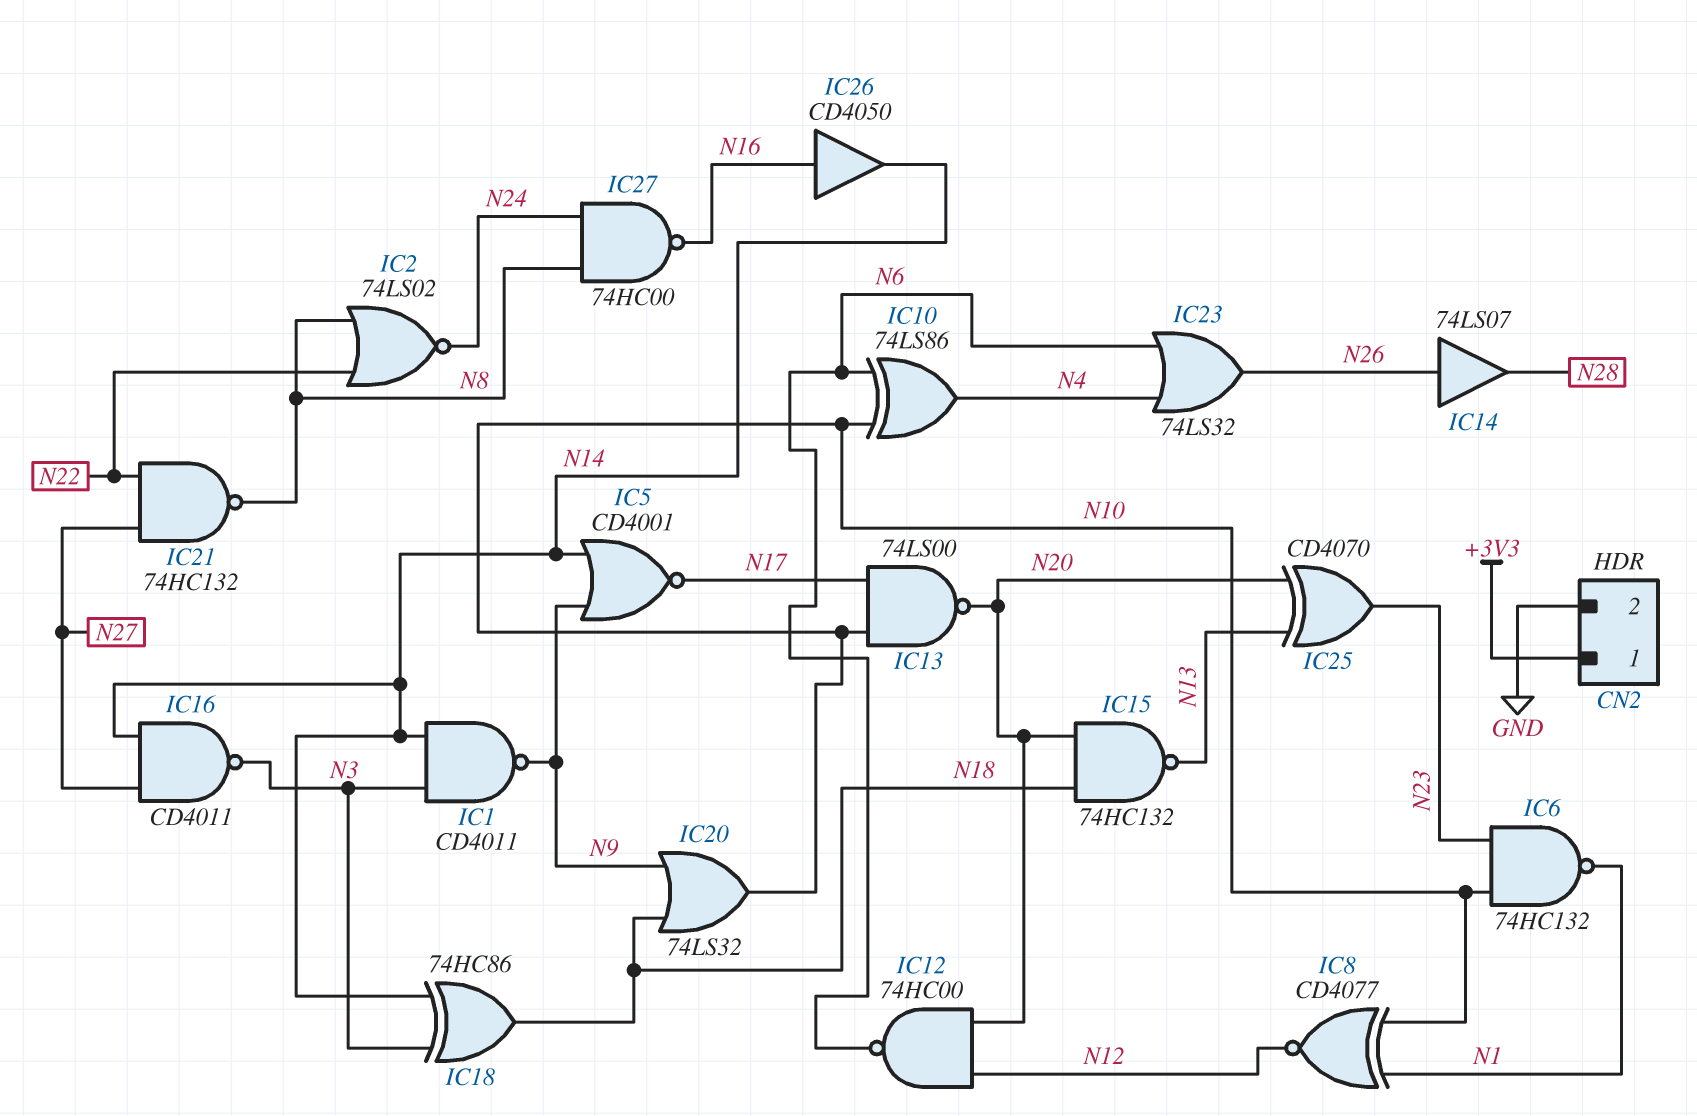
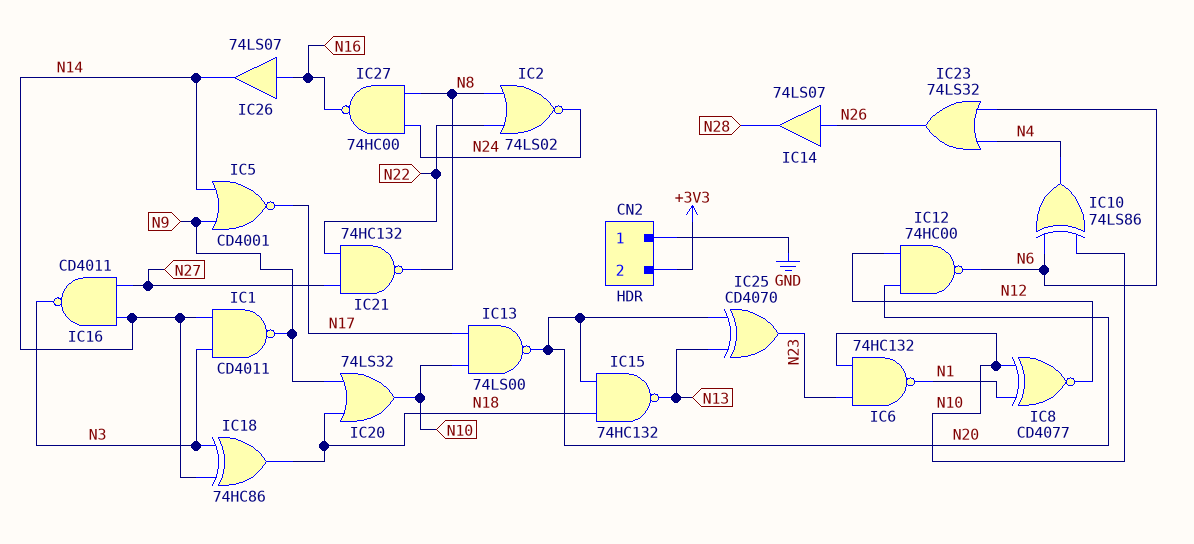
CN2 pin 1: +3V3 -> GND
CN2 pin 2: GND -> +3V3
IC26: buffer CD4050 (in N16, out N14) -> buffer 74LS07 (in N16, out N14)

